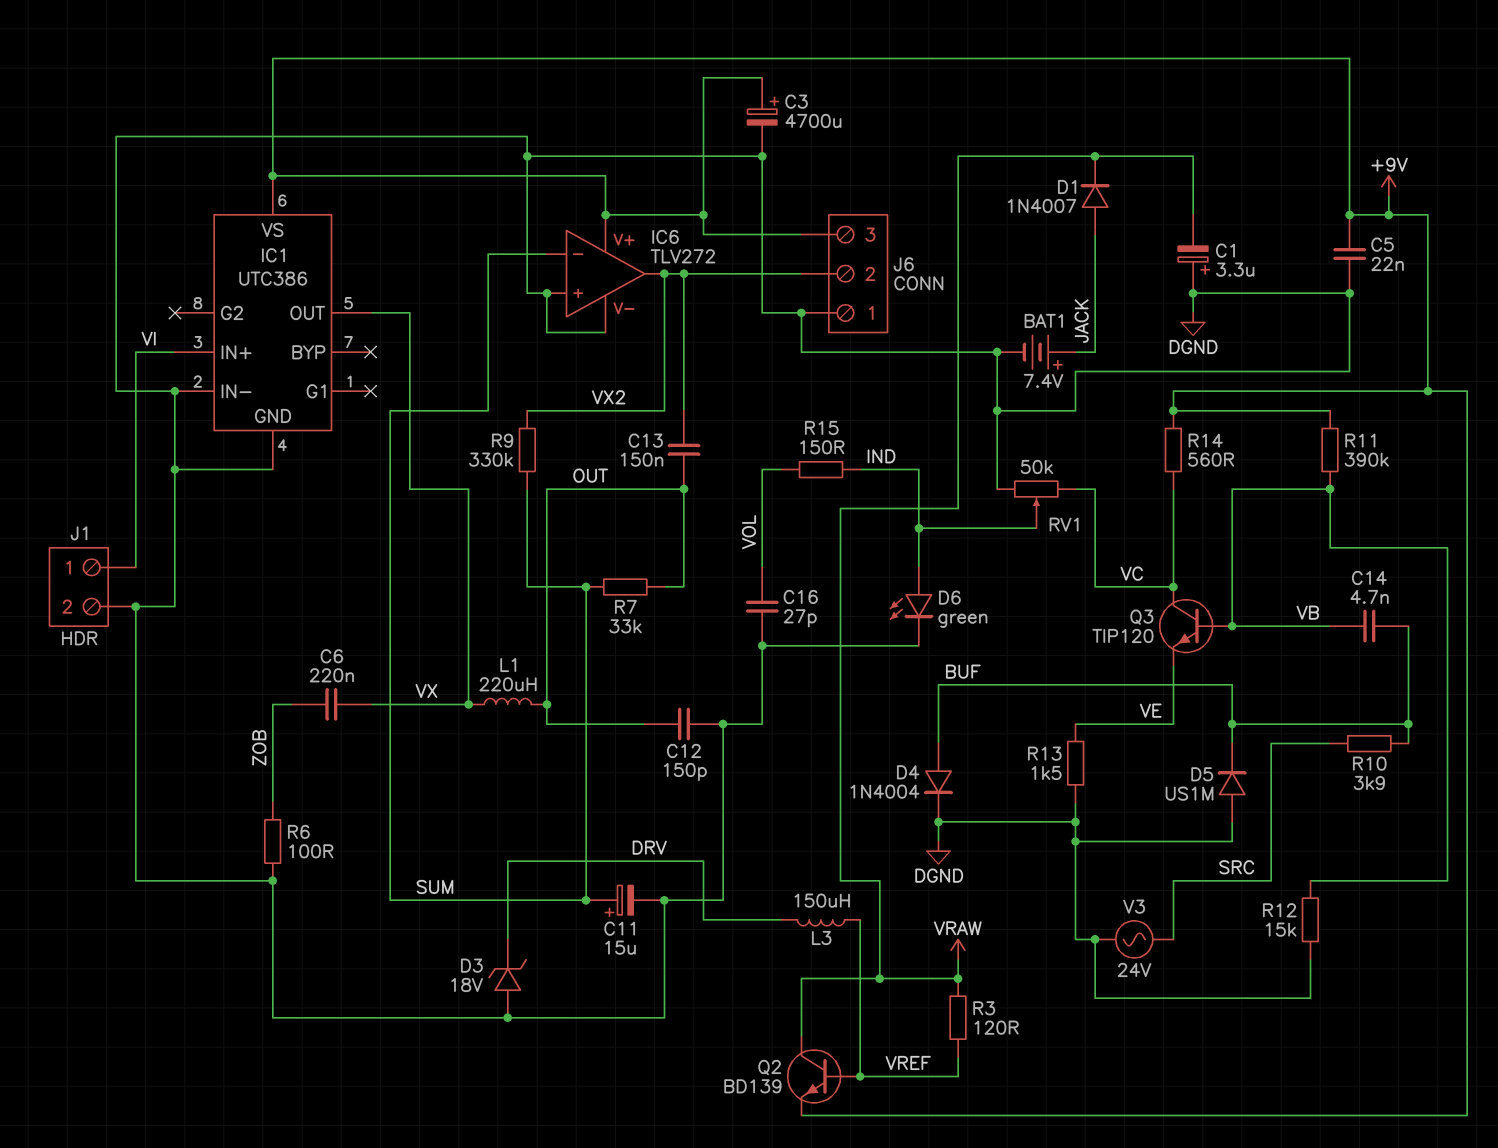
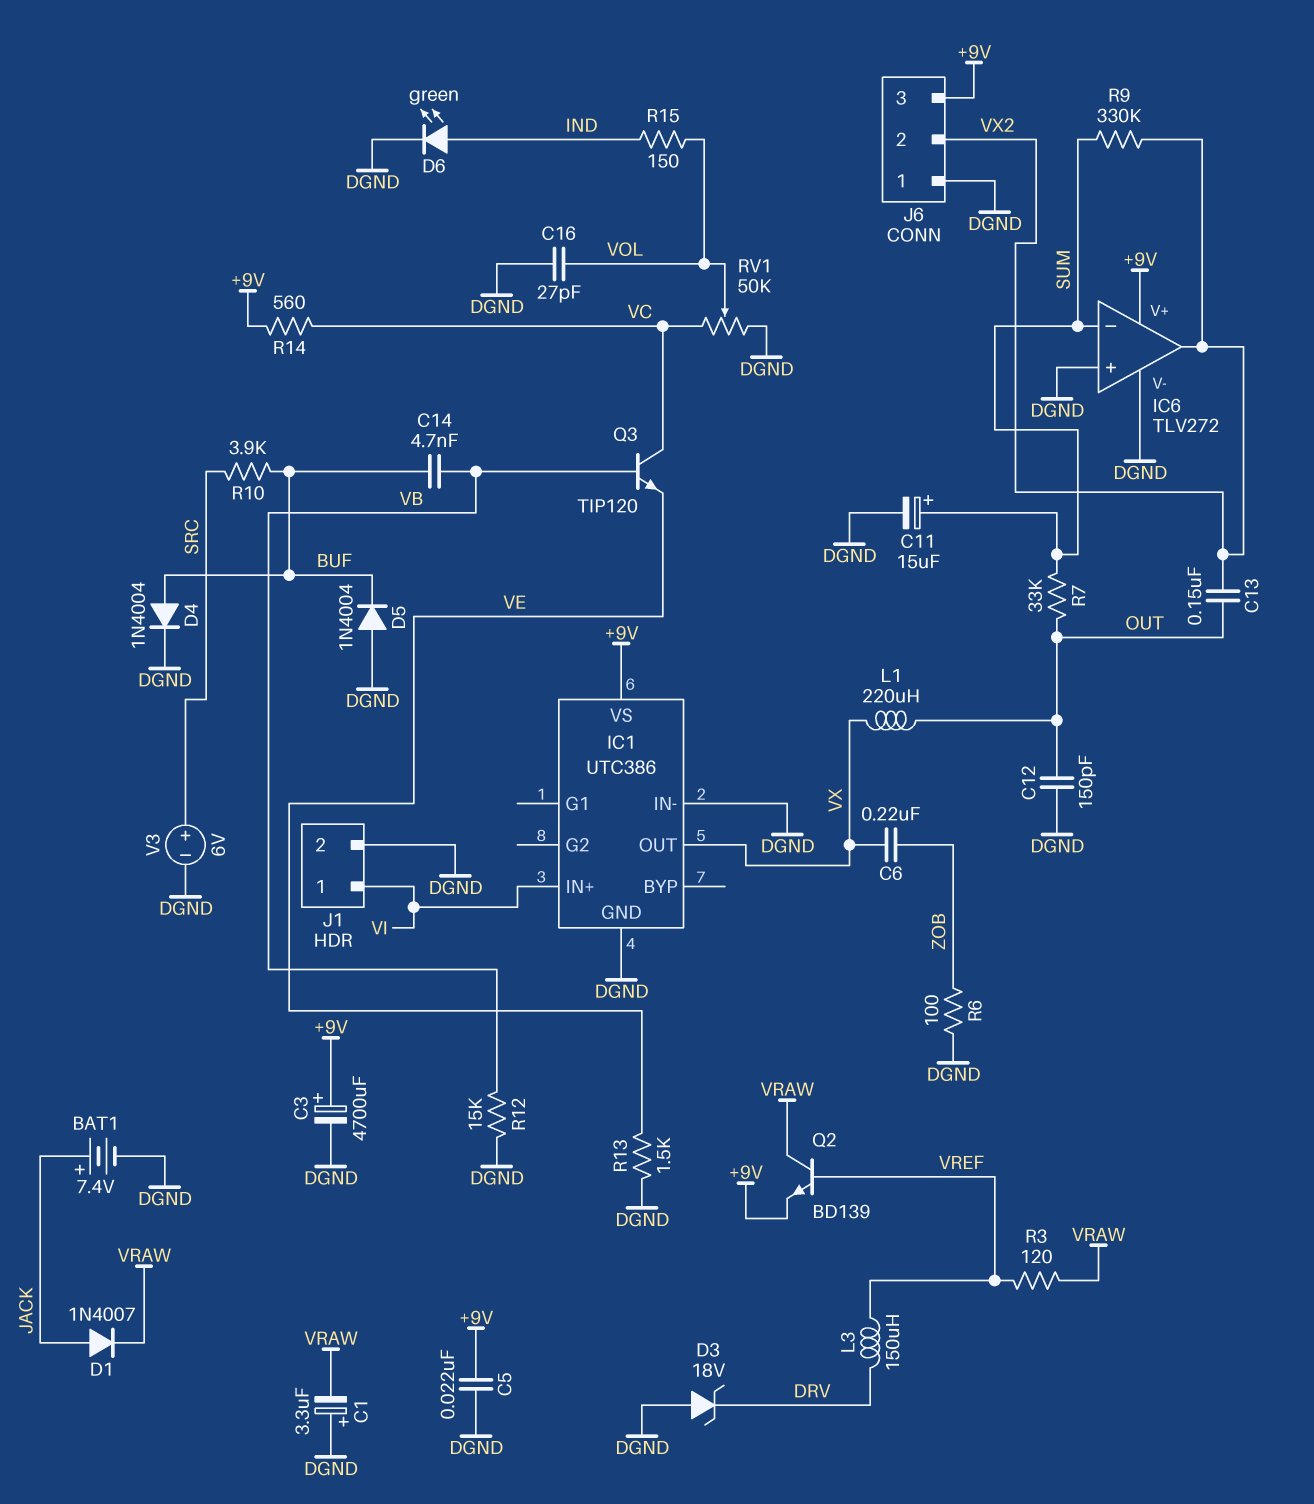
D5: diode US1M (A DGND, K BUF) -> diode 1N4004 (A DGND, K BUF)
R11: 390k (+9V, VB) -> none
RV1: 50k (DGND, VC, wiper IND) -> 50k (DGND, VC, wiper VOL)
V3: AC 24V (DGND, SRC) -> 6V (plus SRC, minus DGND)

